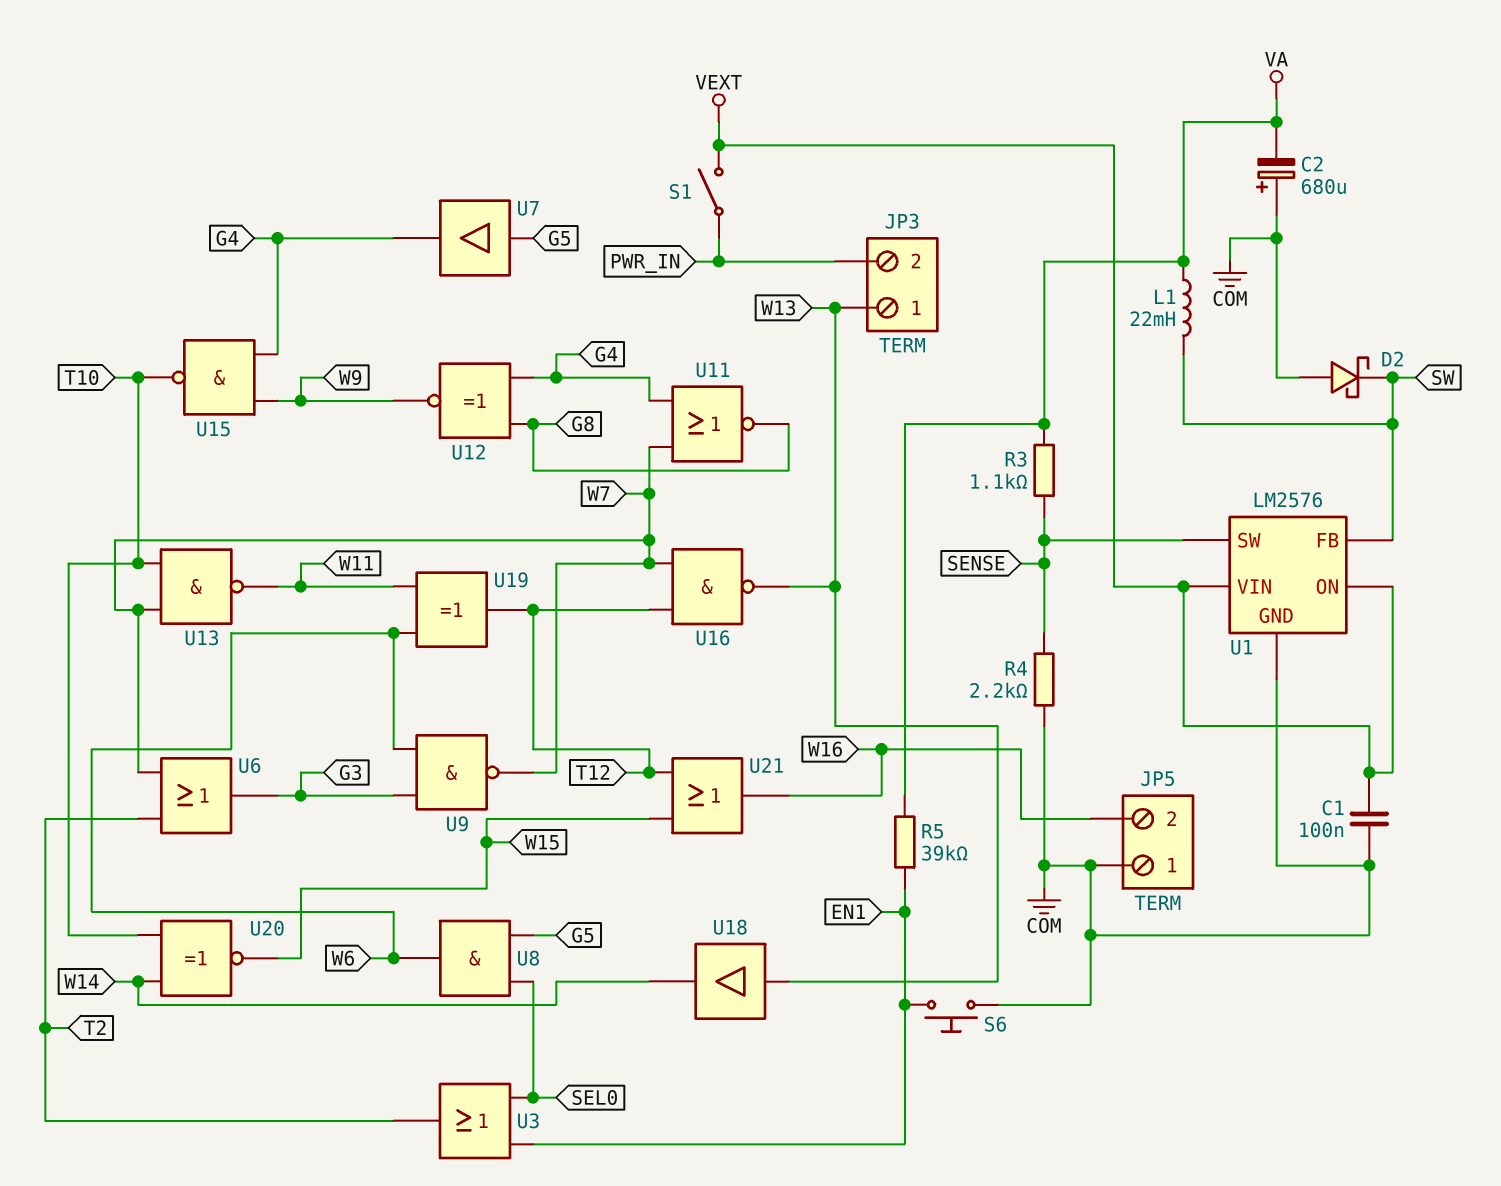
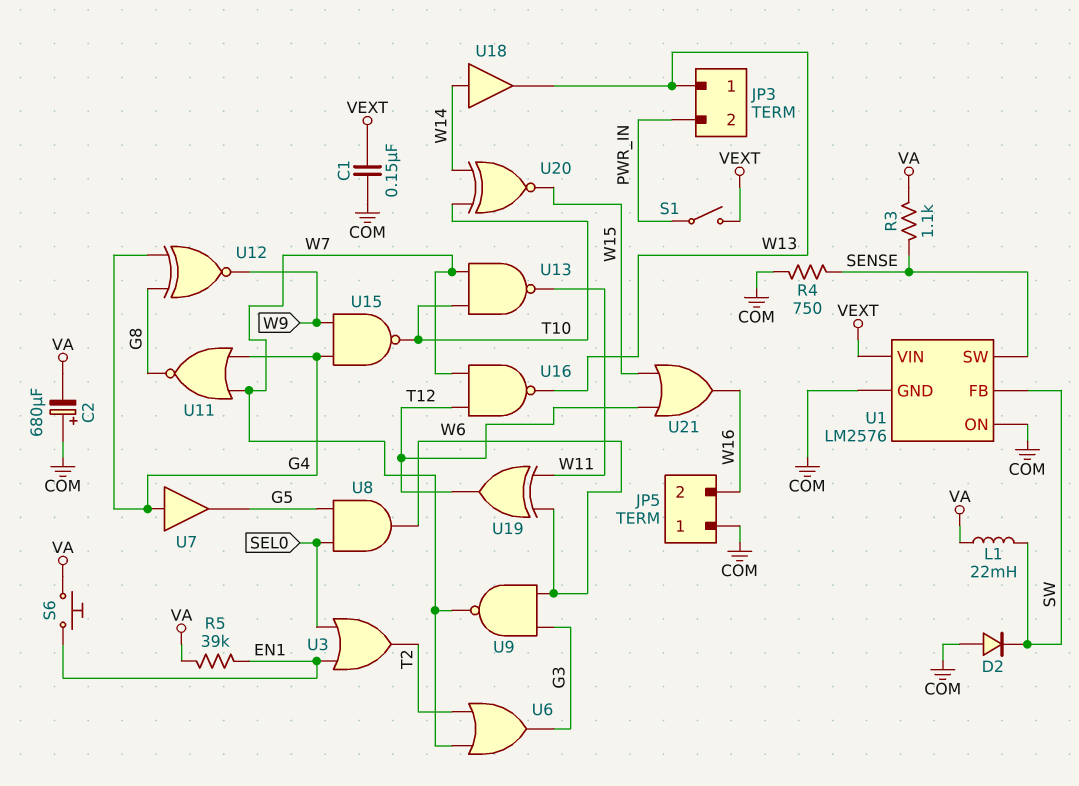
C1: 100nF (COM, VEXT) -> 150nF (COM, VEXT)
D2: schottky (A COM, K SW) -> diode (A COM, K SW)
R4: 2.2k (COM, SENSE) -> 750 (COM, SENSE)
S6: button (COM, EN1) -> button (EN1, VA)
U1 pin ON: VEXT -> COM
U7: buffer (in G5, out G4) -> buffer (in G4, out G5)
U18: buffer (in W13, out W14) -> buffer (in W14, out W13)

